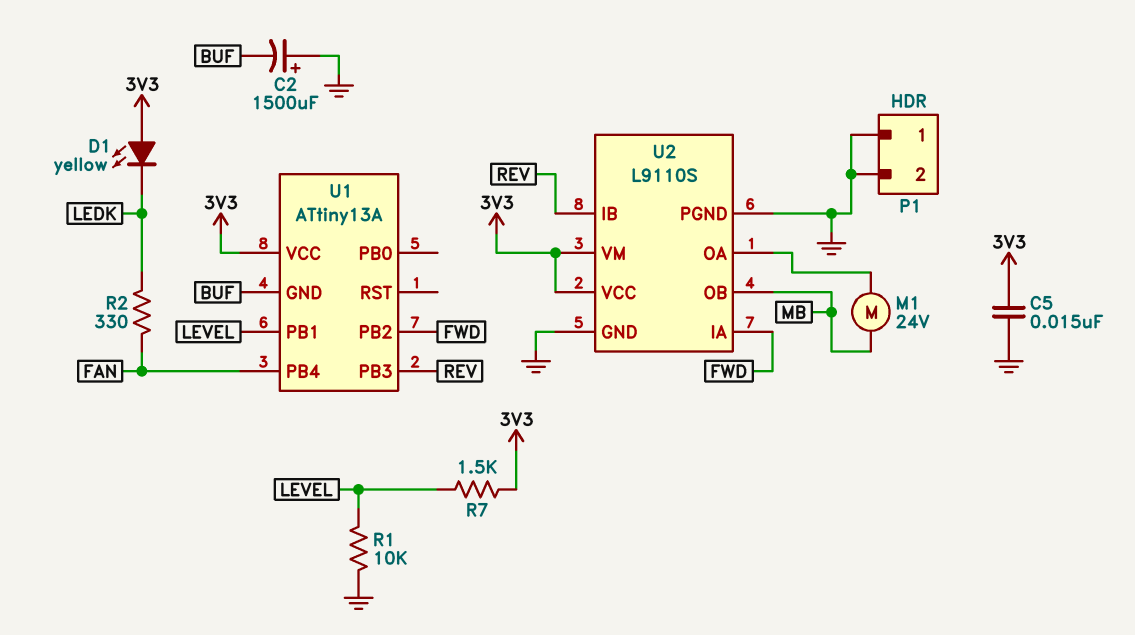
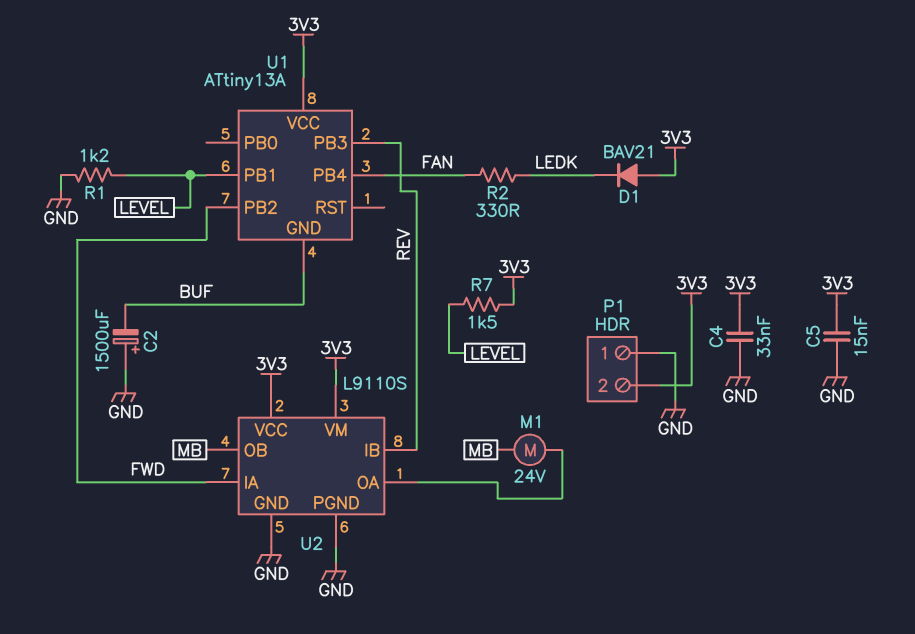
C4: none -> 33nF (3V3, GND)
D1: LED yellow (A 3V3, K LEDK) -> diode BAV21 (A 3V3, K LEDK)
P1 pin 2: GND -> 3V3
R1: 10k (GND, LEVEL) -> 1.2k (GND, LEVEL)

